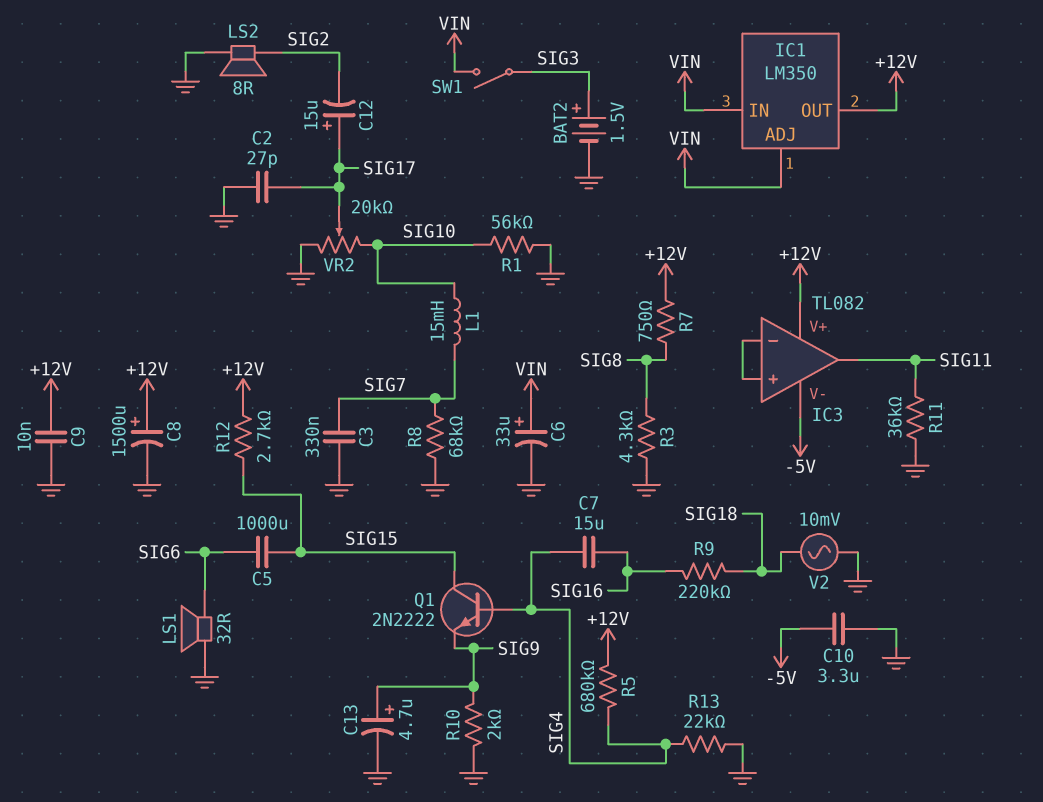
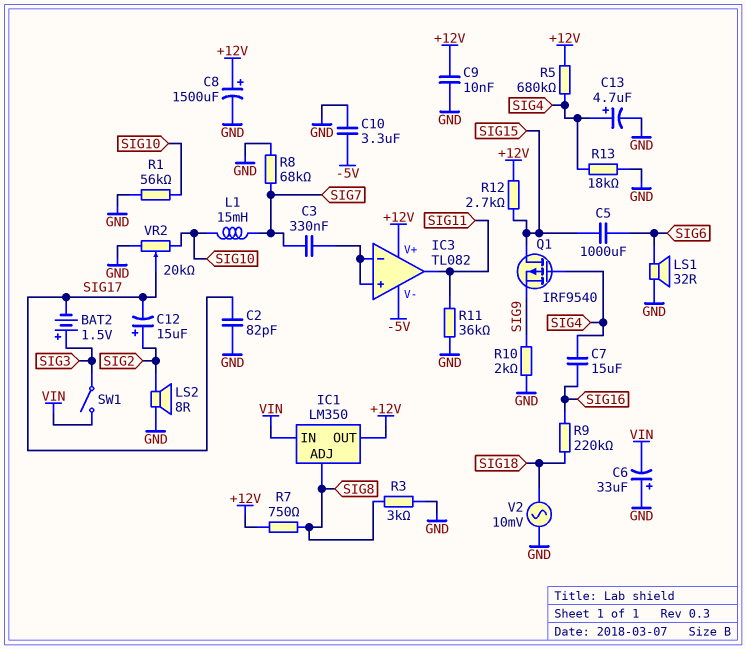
BAT2: 1.5V (plus SIG3, minus GND) -> 1.5V (plus SIG3, minus SIG17)
C2: 27pF (GND, SIG17) -> 82pF (GND, SIG17)
C3: 330nF (GND, SIG7) -> 330nF (IC3/in+, SIG7)
C6: 33uF (plus VIN, minus GND) -> 33uF (plus GND, minus VIN)
C12: 15uF (plus SIG17, minus SIG2) -> 15uF (plus SIG2, minus SIG17)
C13: 4.7uF (plus SIG9, minus GND) -> 4.7uF (plus SIG4, minus GND)
IC1 pin ADJ: VIN -> SIG8
Q1: NPN 2N2222 (B SIG4, C SIG15, E SIG9) -> PMOS IRF9540 (G SIG4, D SIG15, S SIG9)
R3: 4.3k (GND, SIG8) -> 3k (GND, SIG8)
R13: 22k (GND, SIG4) -> 18k (GND, SIG4)

